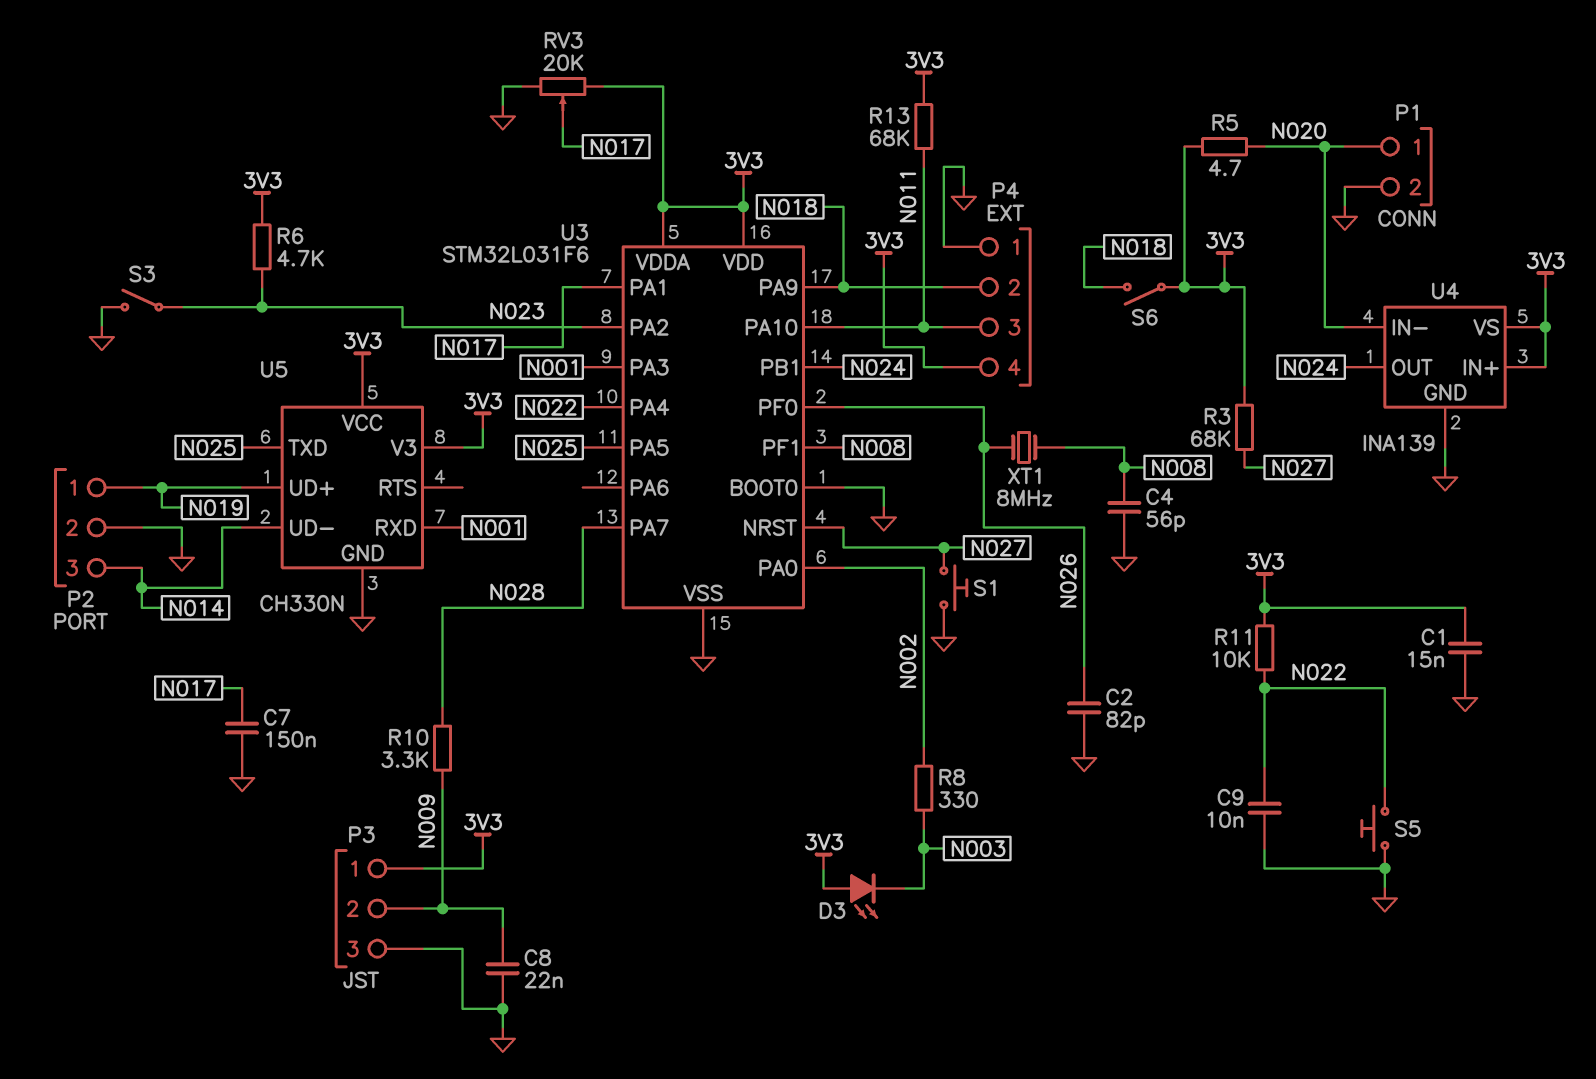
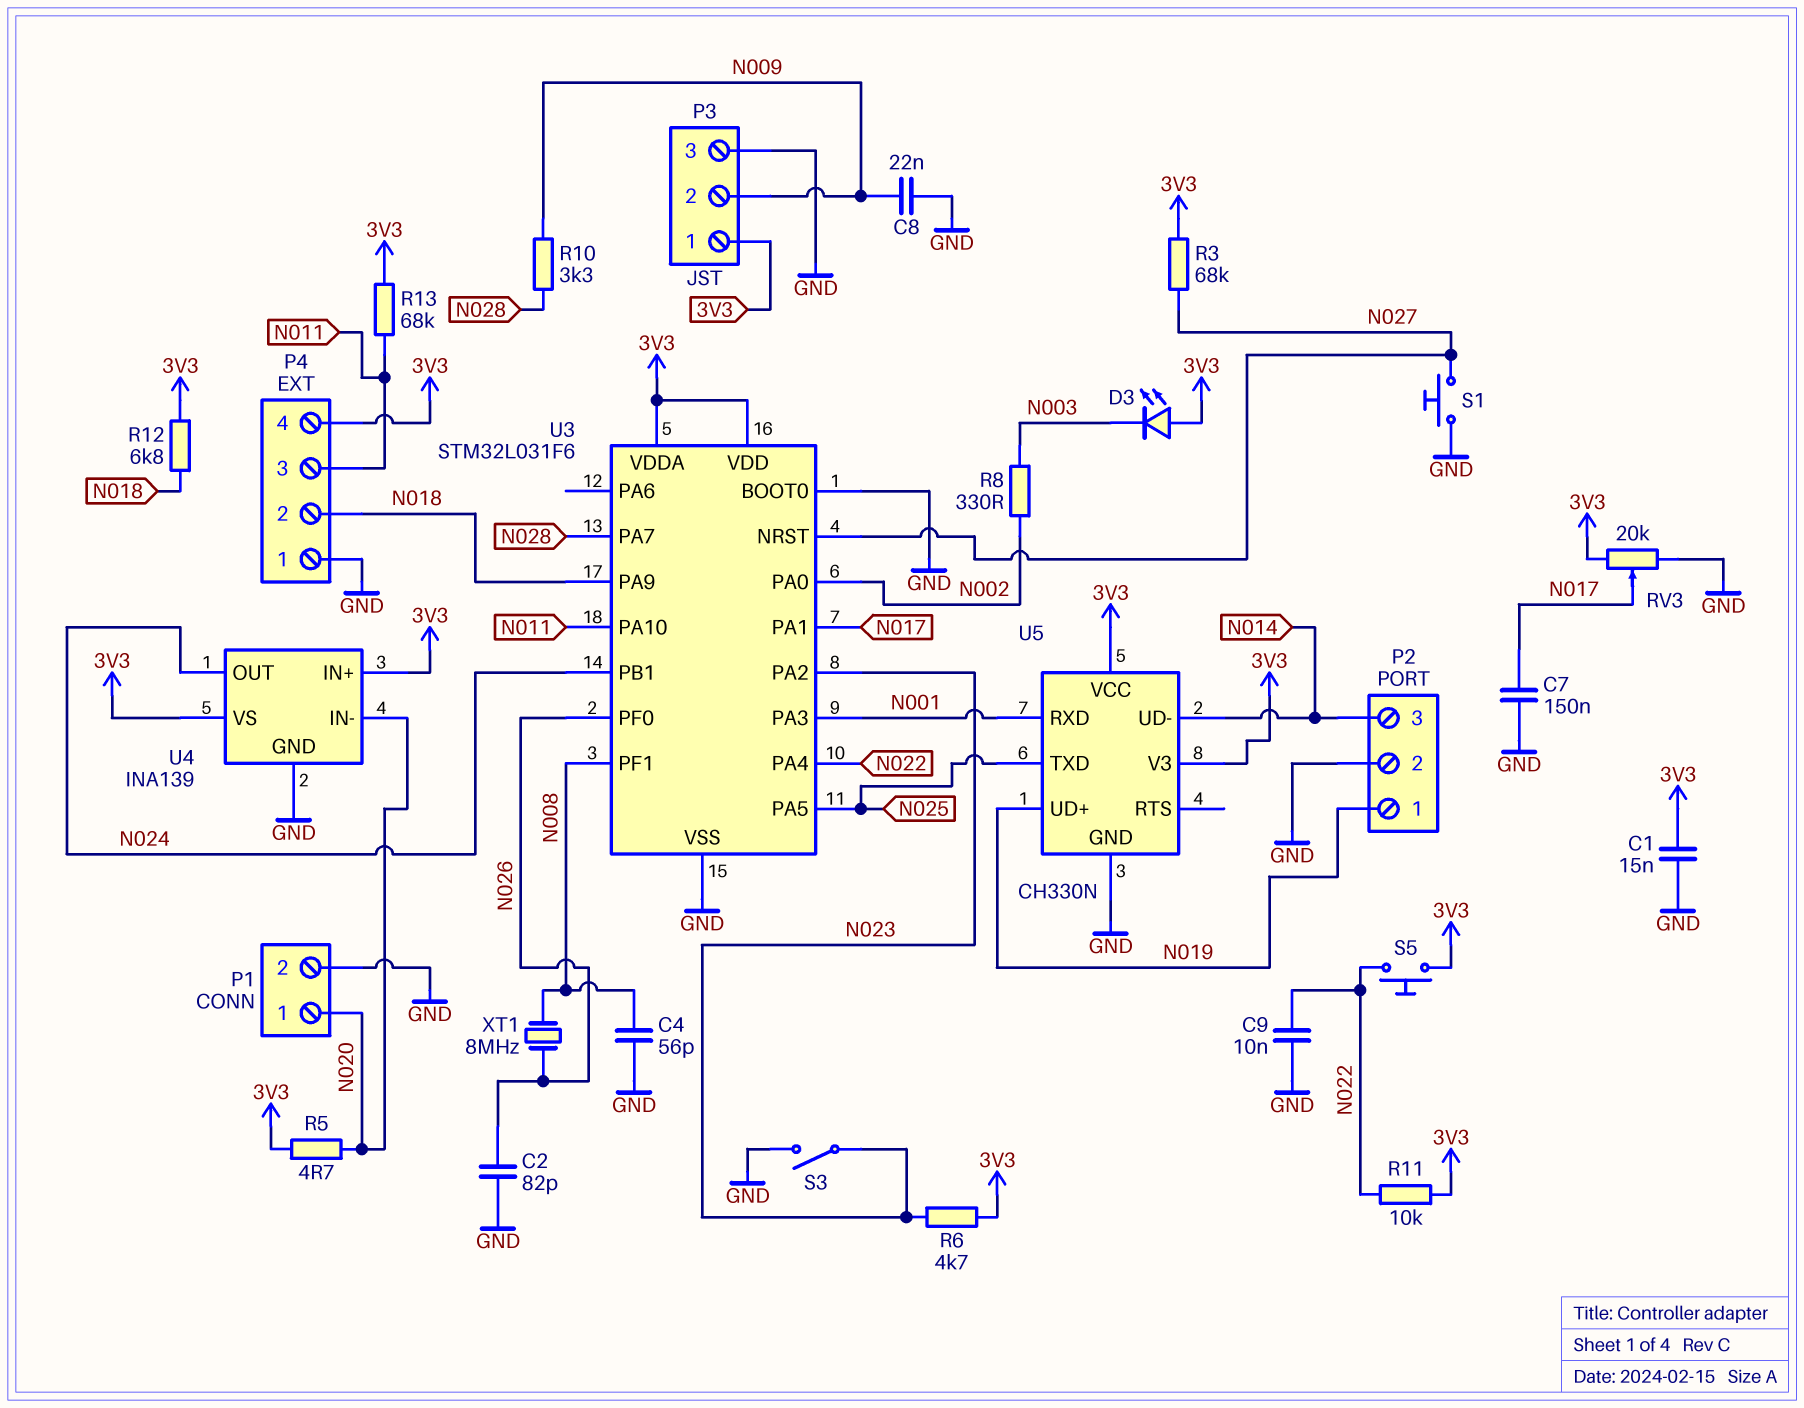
R12: none -> 6.8k (3V3, N018)
S5: button (GND, N022) -> button (3V3, N022)
S6: switch (3V3, N018) -> none

